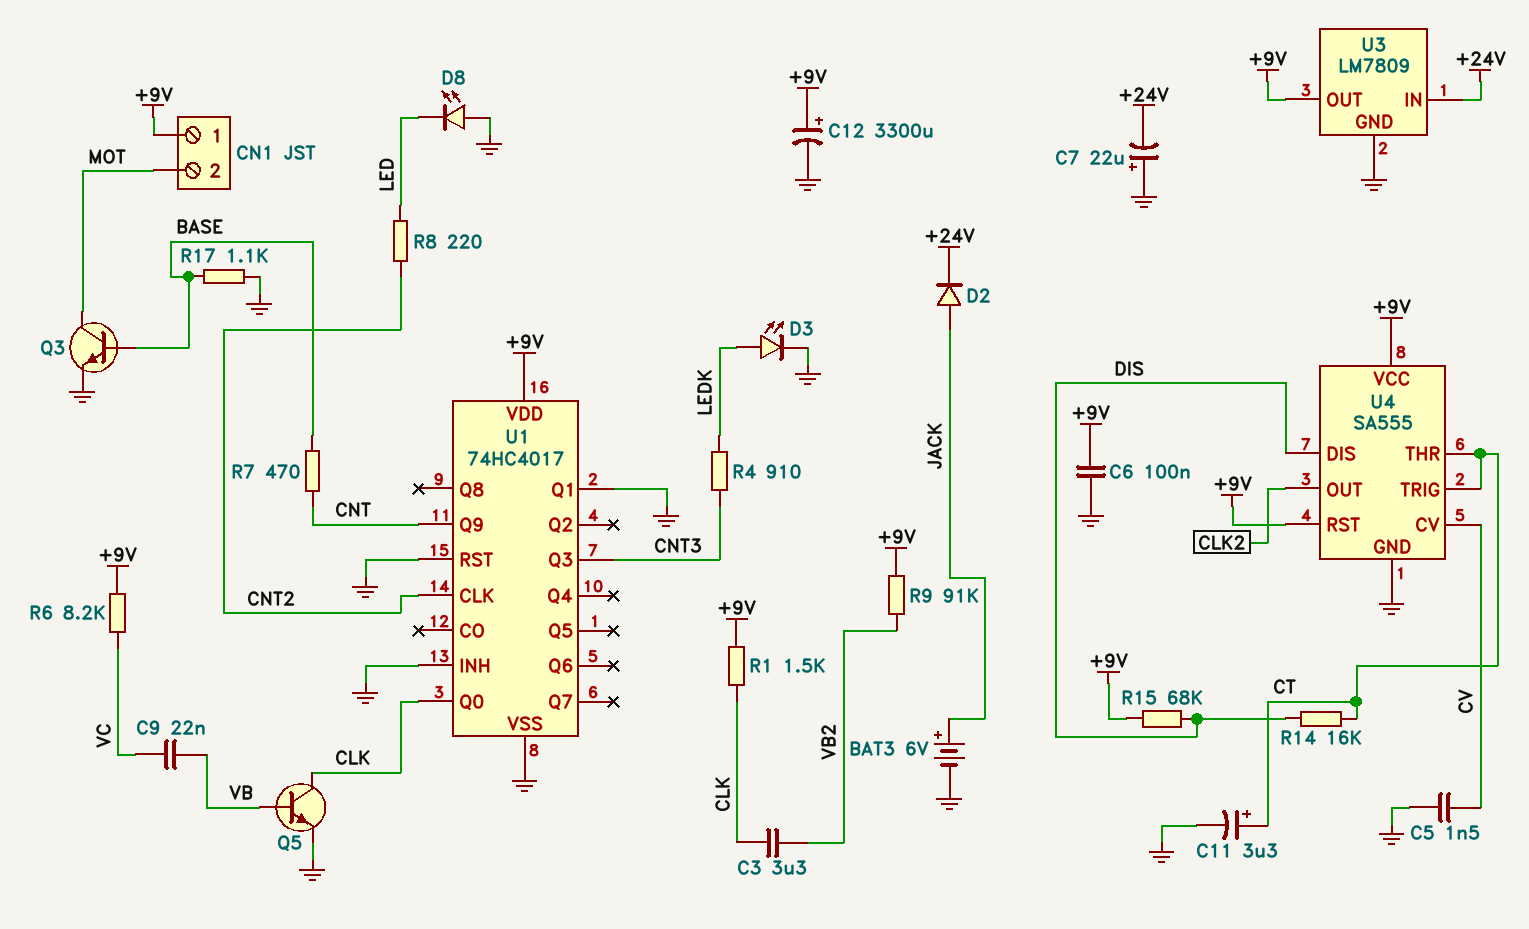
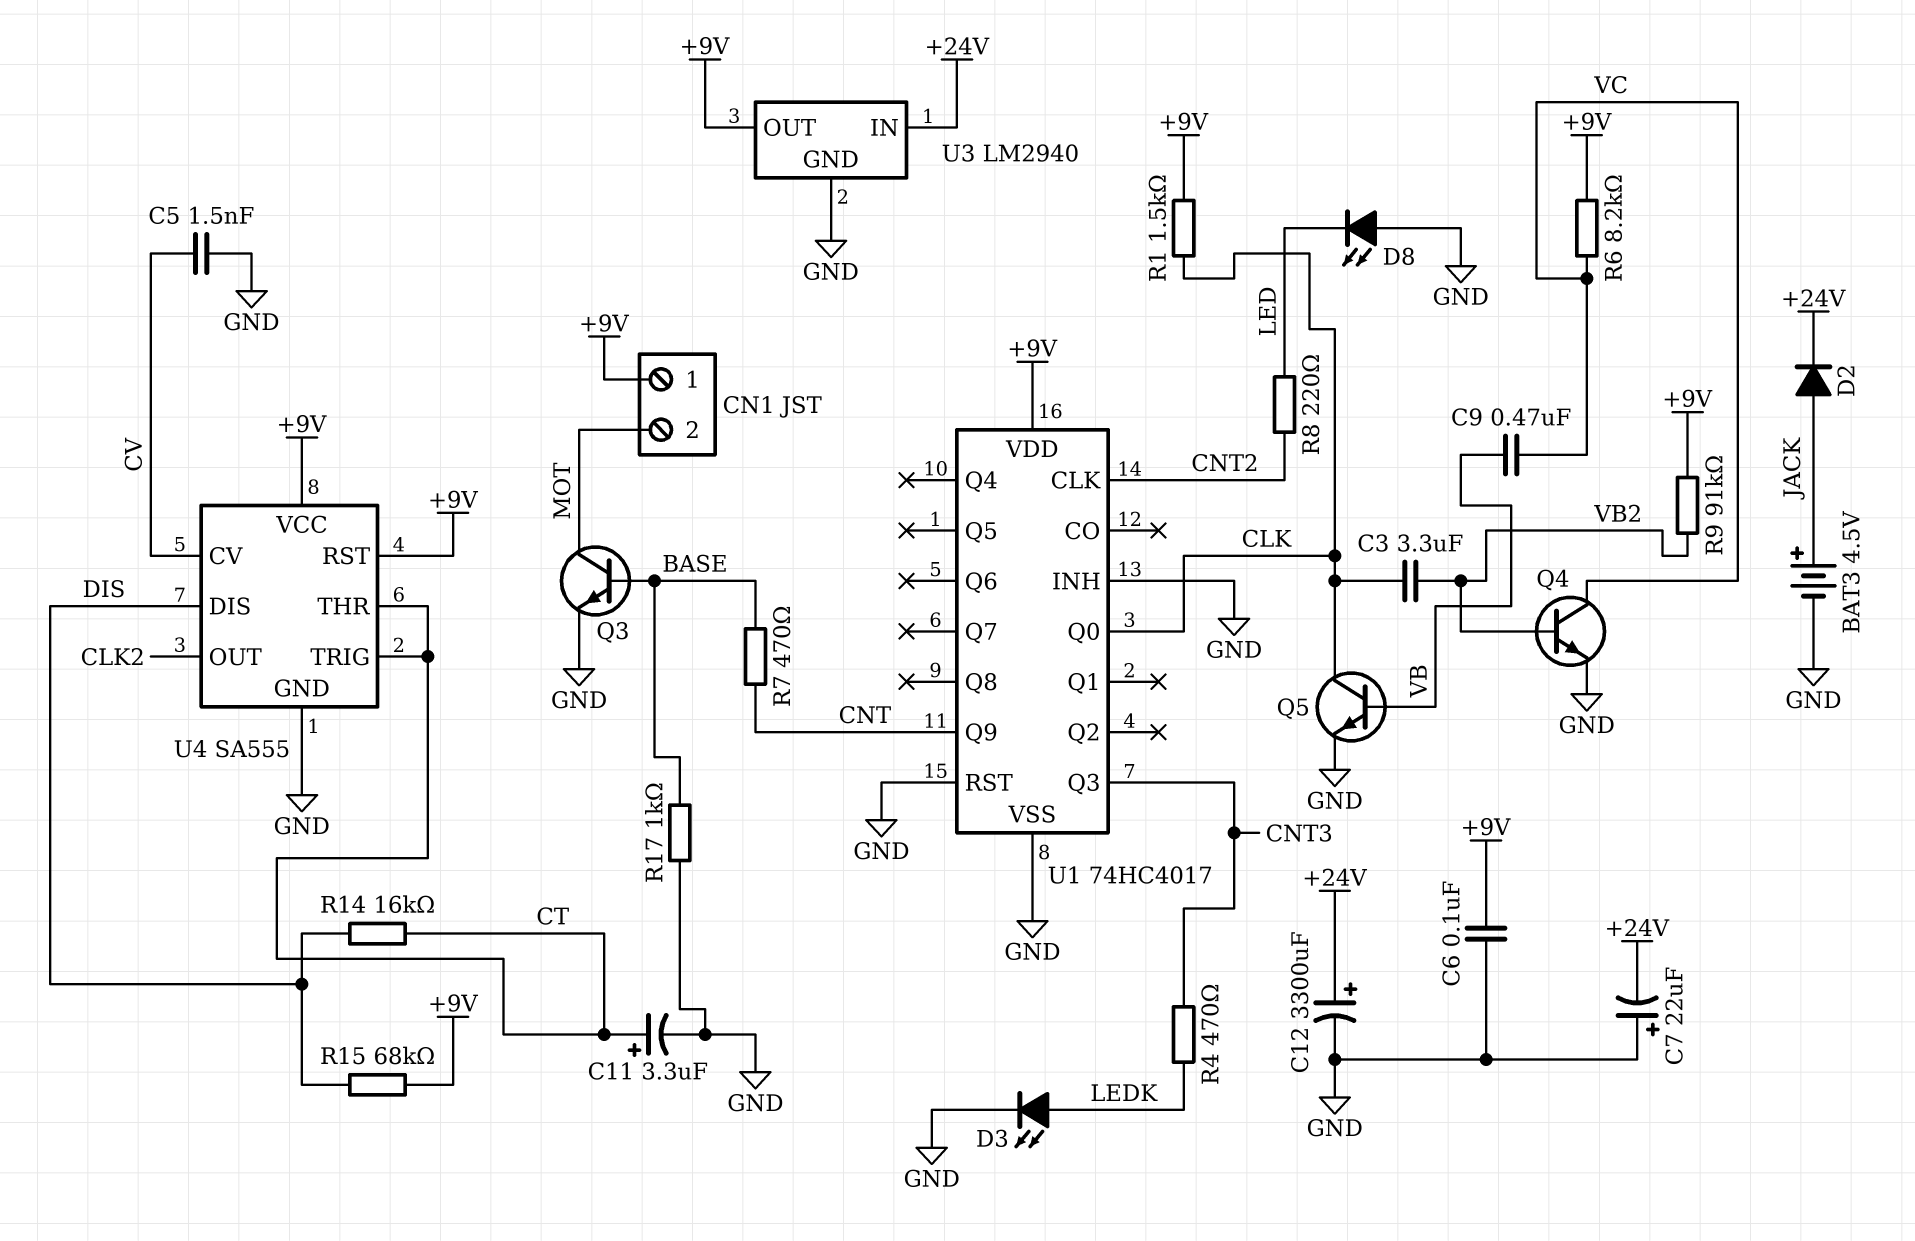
BAT3: 6V (plus JACK, minus GND) -> 4.5V (plus JACK, minus GND)
C9: 22nF (VB, VC) -> 470nF (VB, VC)
C12: 3300uF (plus +9V, minus GND) -> 3300uF (plus +24V, minus GND)
Q4: none -> NPN (B VB2, C VC, E GND)
R4: 910 (CNT3, LEDK) -> 470 (CNT3, LEDK)
R17: 1.1k (BASE, GND) -> 1k (BASE, GND)
U1 pin Q1: GND -> none
U3: LM7809 -> LM2940

